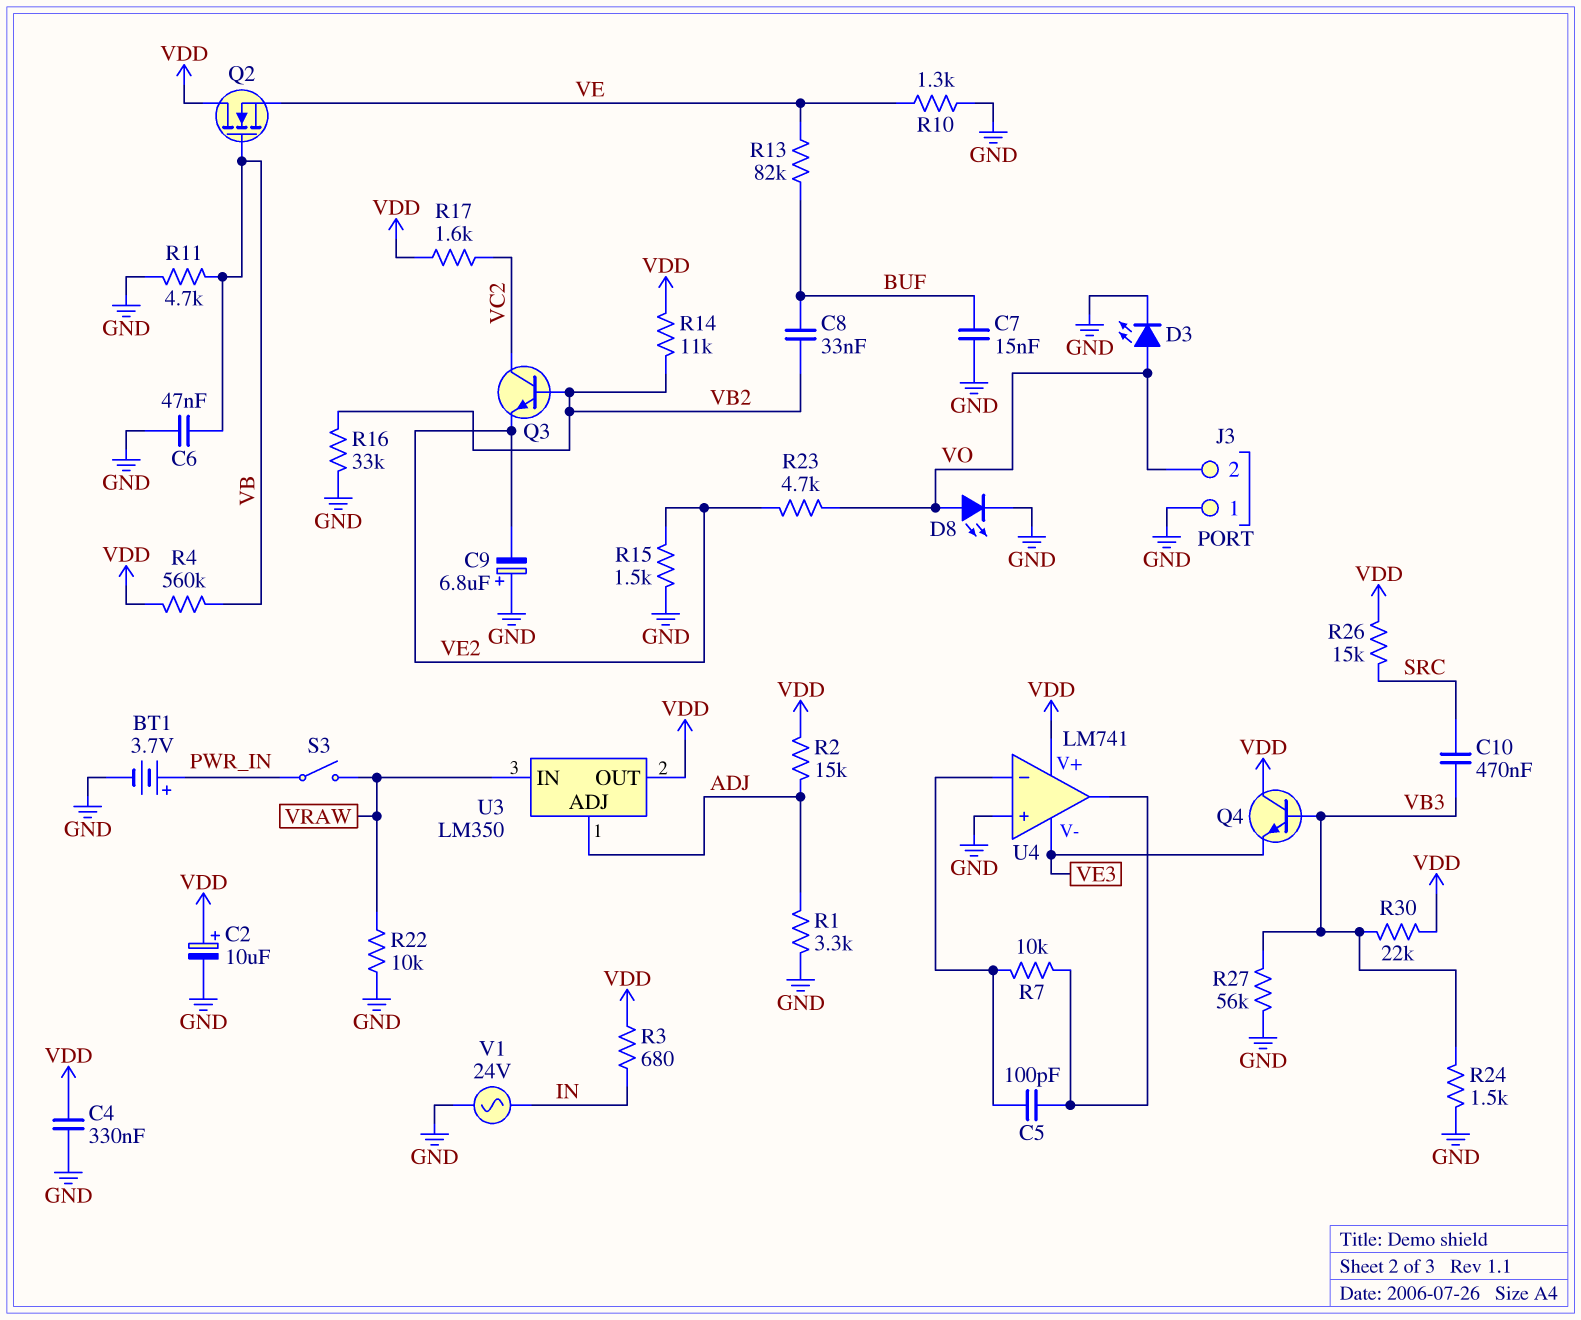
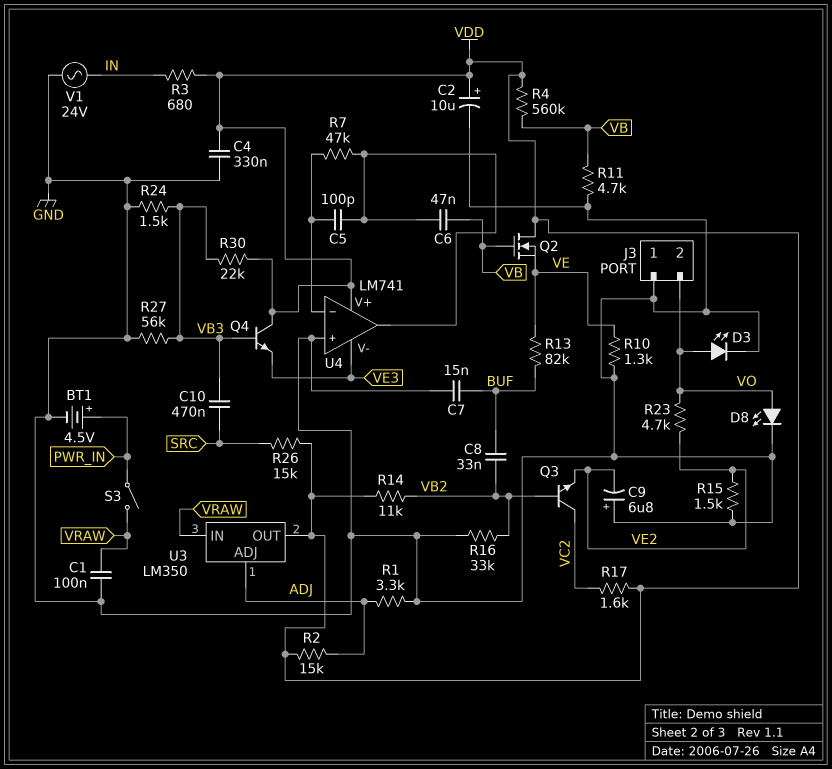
BT1: 3.7V (plus PWR_IN, minus GND) -> 4.5V (plus PWR_IN, minus GND)
C1: none -> 100nF (GND, VRAW)
C6: 47nF (GND, VB) -> 47nF (U4/out, VB)
R7: 10k (U4/in-, U4/out) -> 47k (U4/in-, U4/out)
R22: 10k (GND, VRAW) -> none

